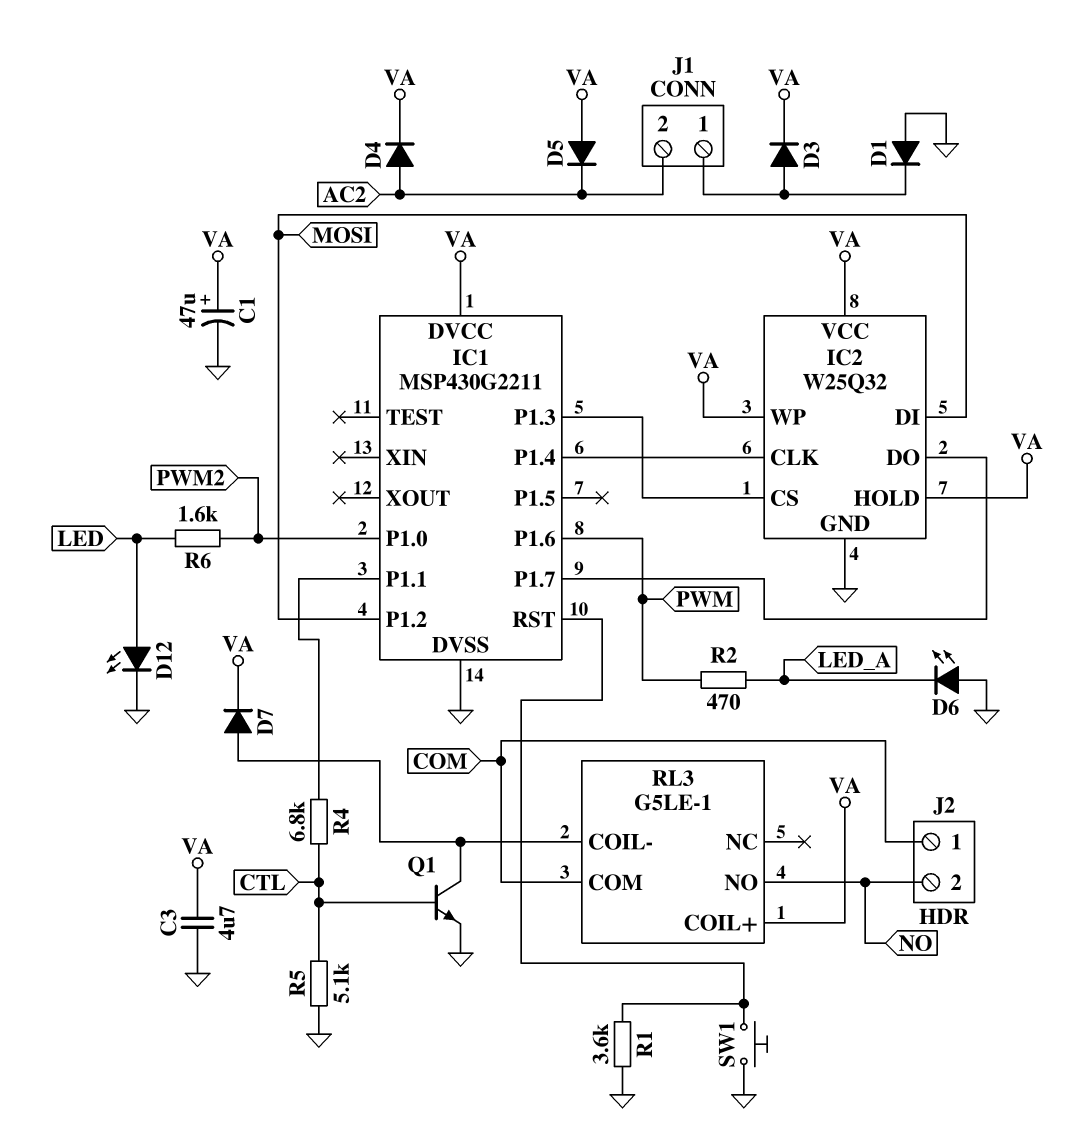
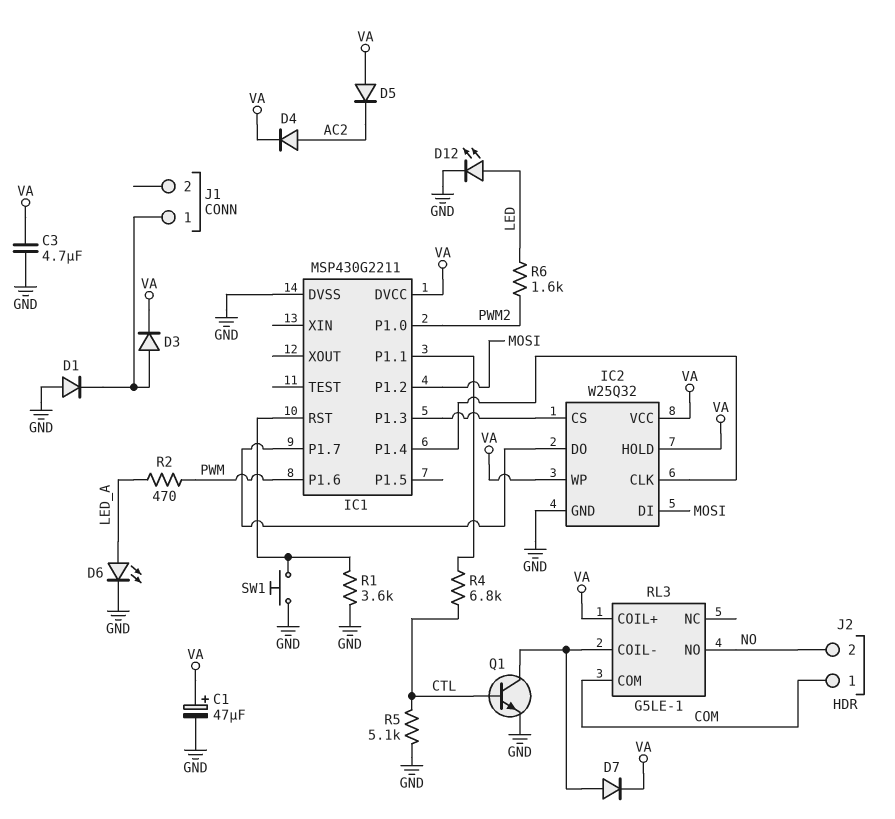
D6: LED (A GND, K LED_A) -> LED (A LED_A, K GND)
J1 pin 2: AC2 -> none

